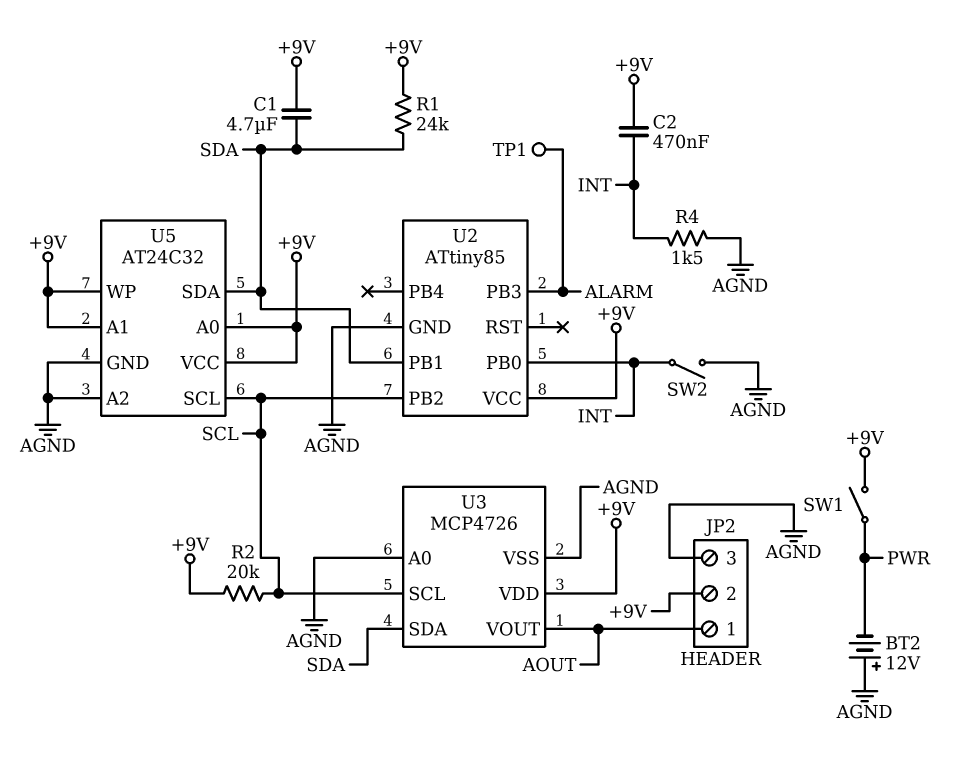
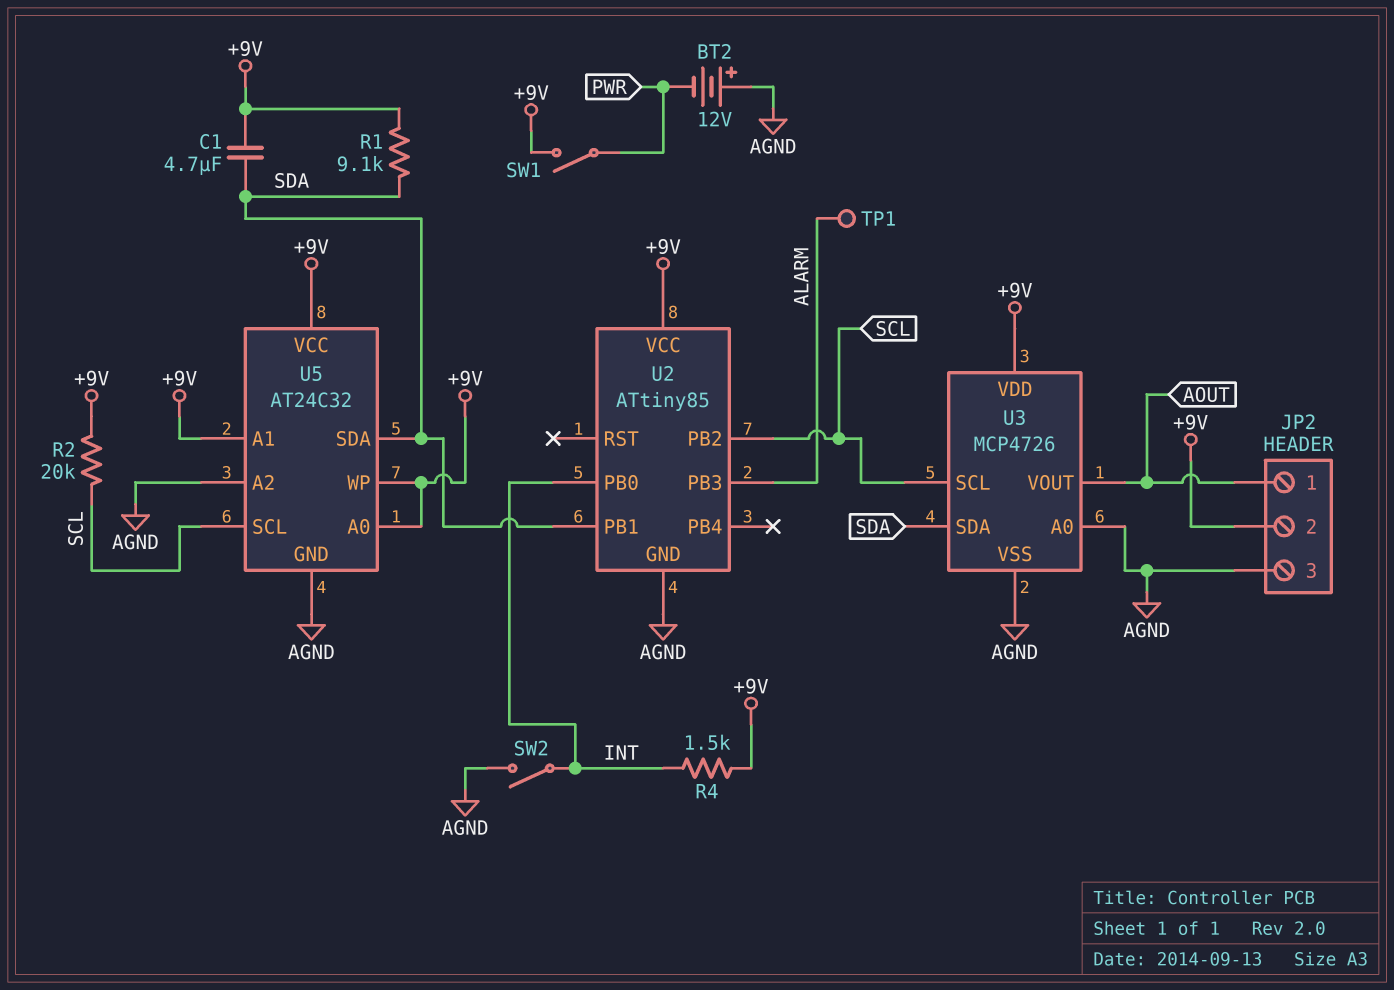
C2: 470nF (+9V, INT) -> none
R1: 24k (+9V, SDA) -> 9.1k (+9V, SDA)
R4: 1.5k (AGND, INT) -> 1.5k (+9V, INT)

